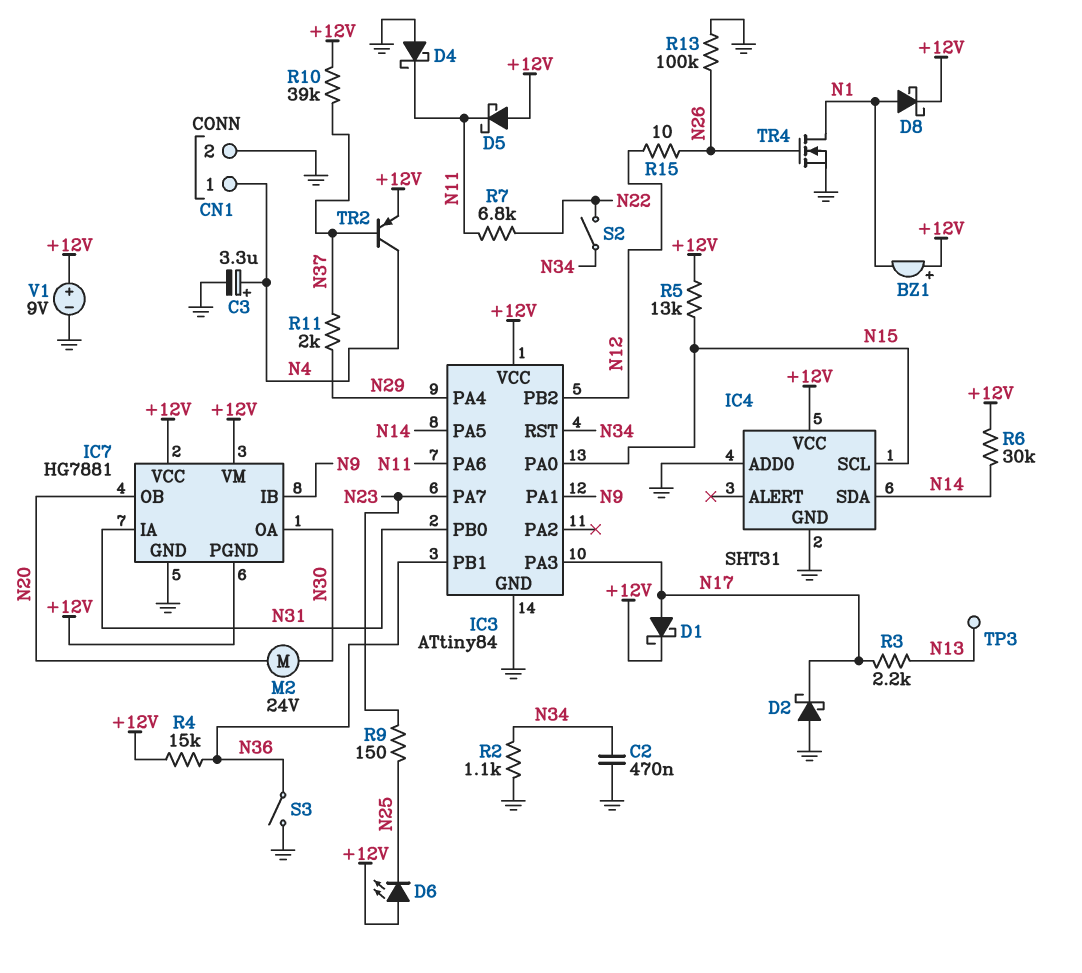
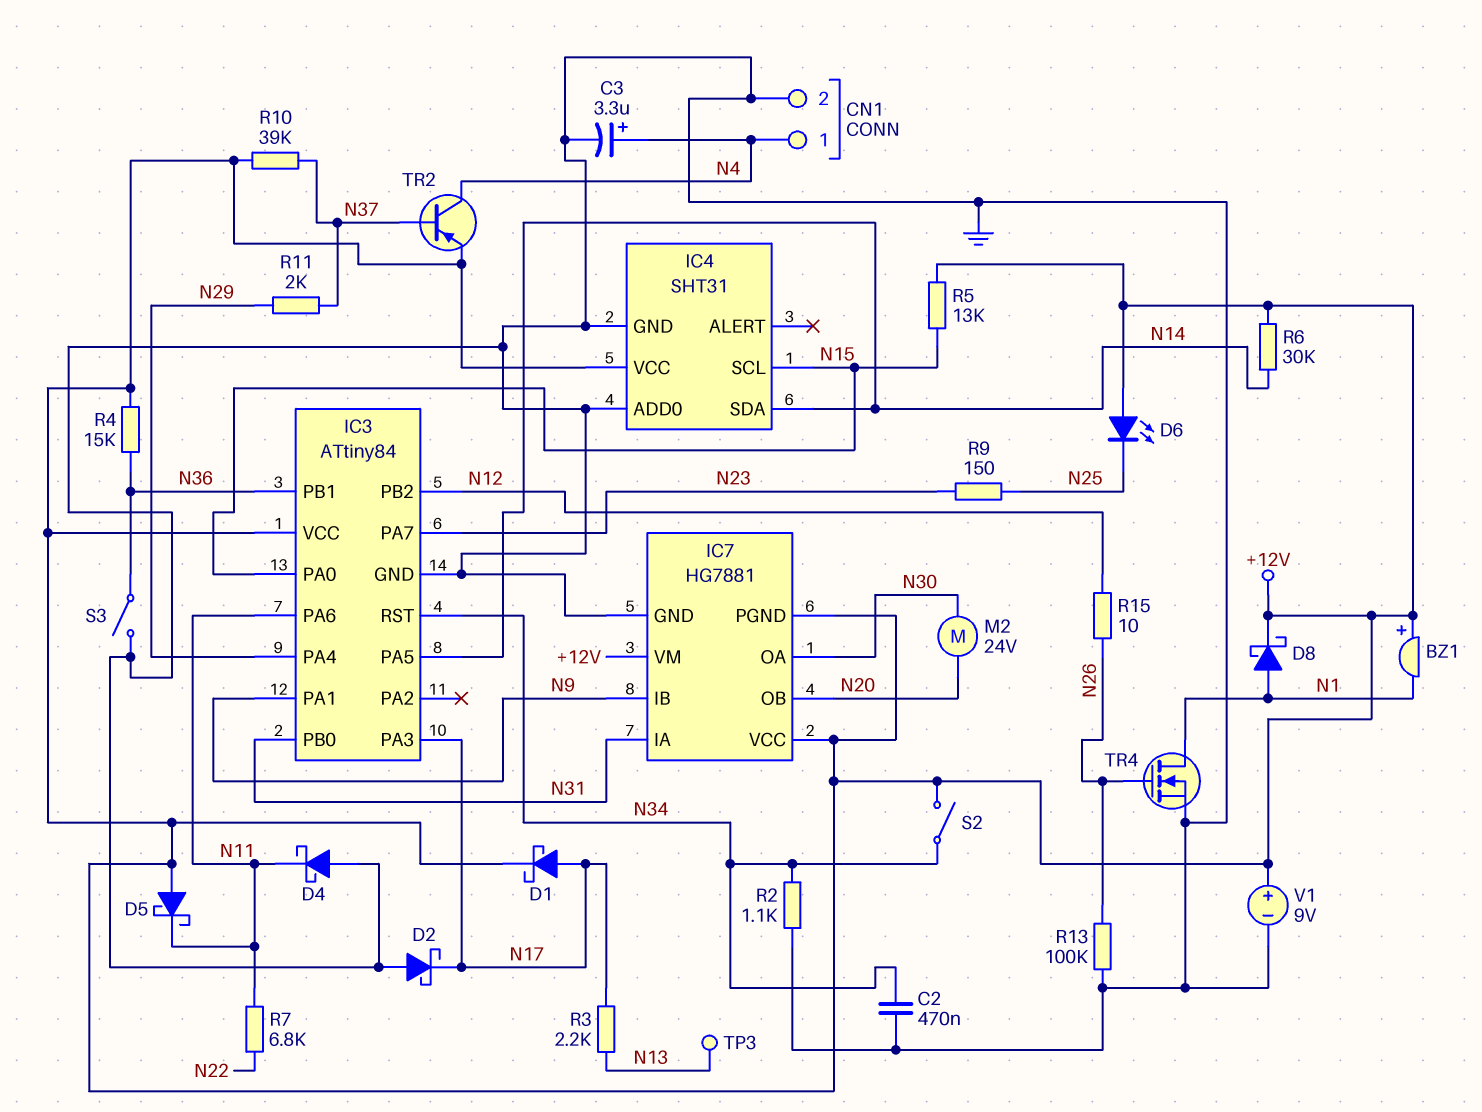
S2: switch (N22, N34) -> switch (+12V, N34)

